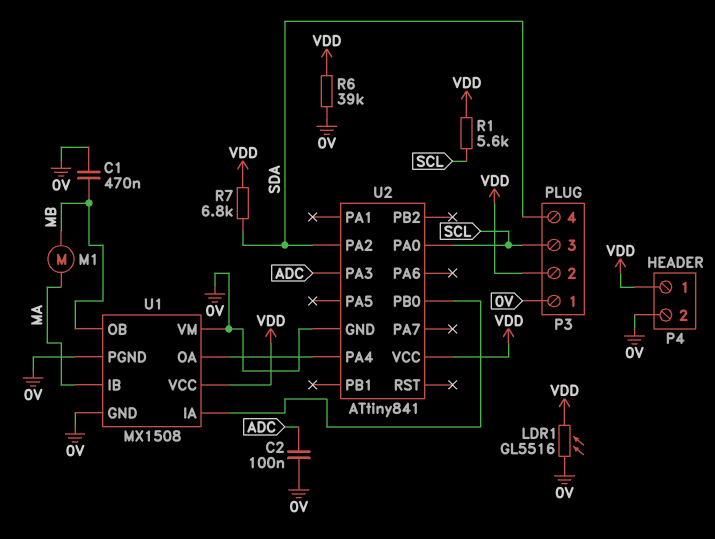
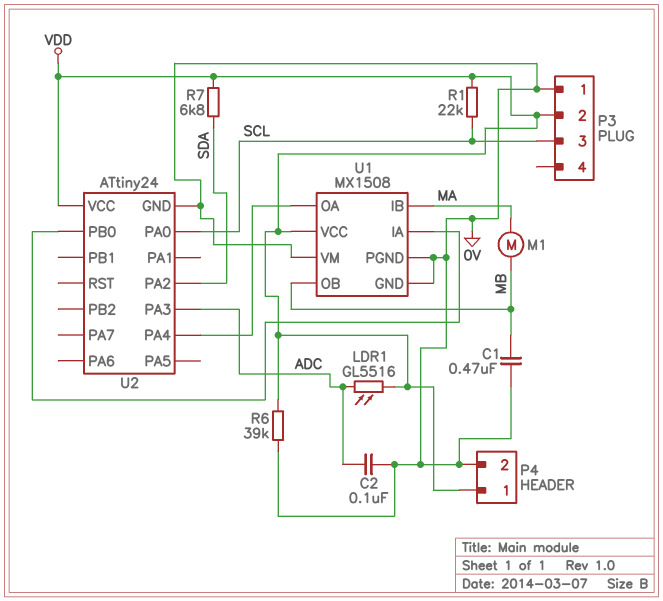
LDR1: GL5516 (0V, VDD) -> GL5516 (ADC, VDD)
P3 pin 4: SDA -> none
R1: 5.6k (SCL, VDD) -> 22k (SCL, VDD)
U2: ATtiny841 -> ATtiny24

